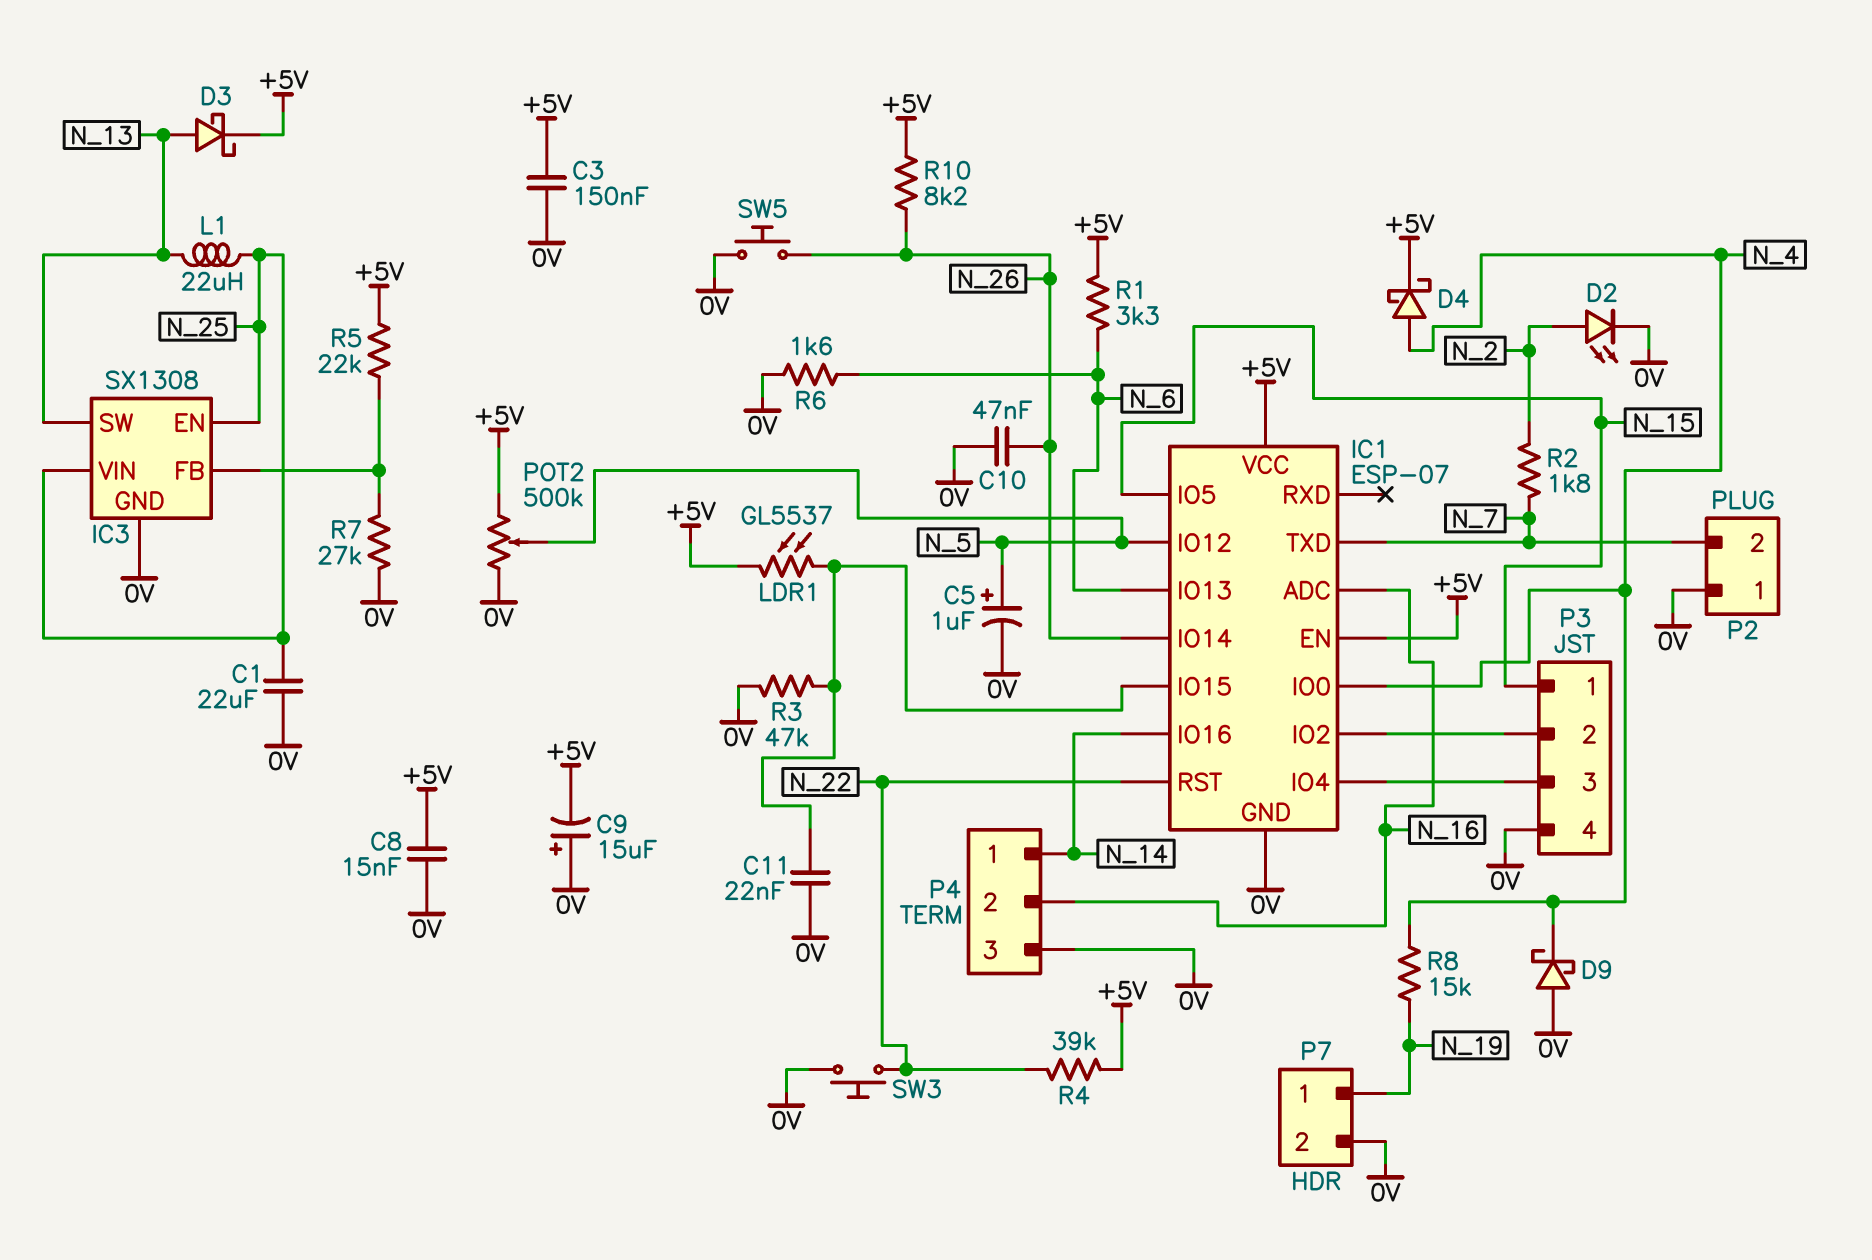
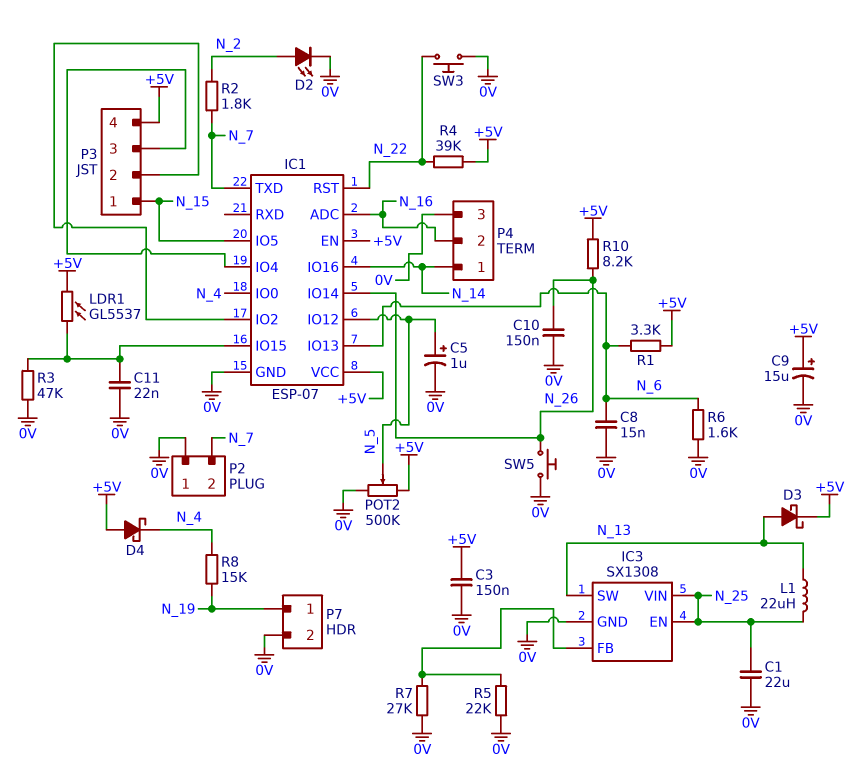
C8: 15nF (+5V, 0V) -> 15nF (0V, N_6)
C9: 15uF (plus 0V, minus +5V) -> 15uF (plus +5V, minus 0V)
C10: 47nF (0V, N_26) -> 150nF (0V, N_26)
D4: schottky (A N_4, K +5V) -> schottky (A +5V, K N_4)
D9: schottky (A 0V, K N_4) -> none
P3 pin 4: 0V -> +5V
R5: 22k (+5V, IC3/FB) -> 22k (0V, IC3/FB)

